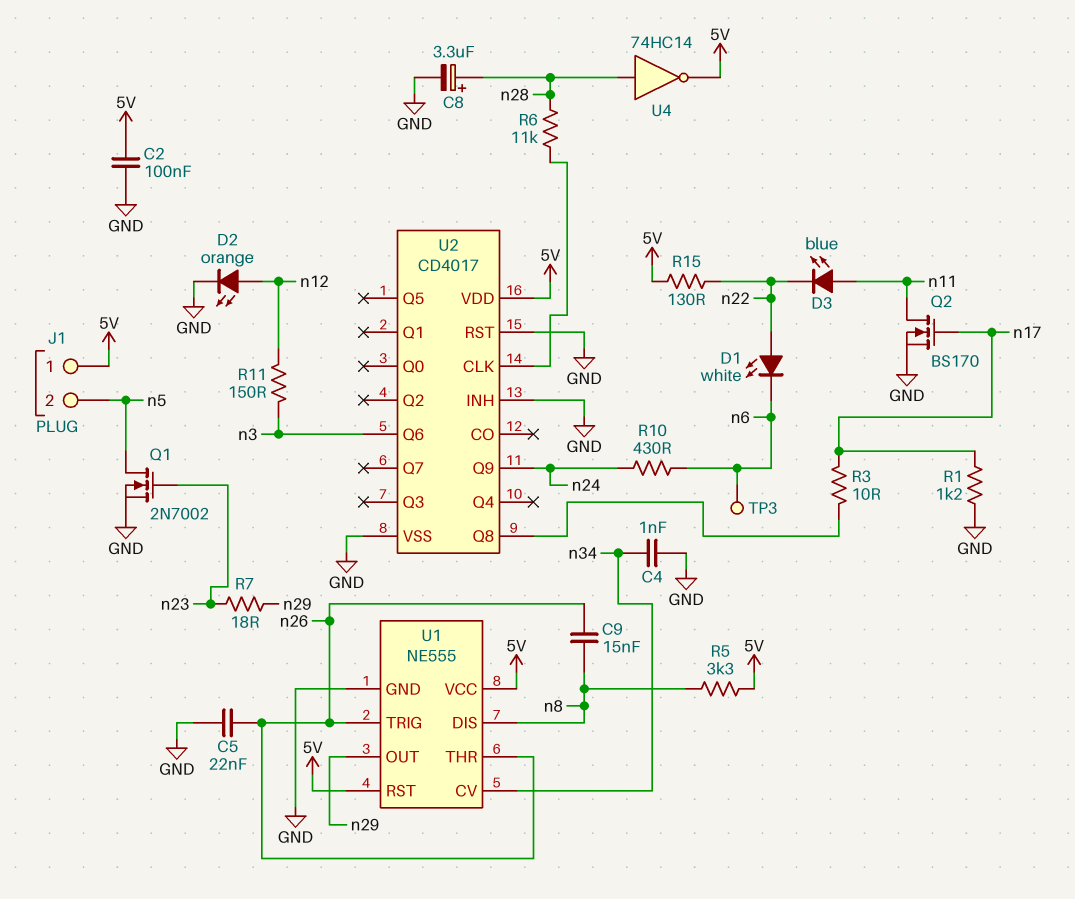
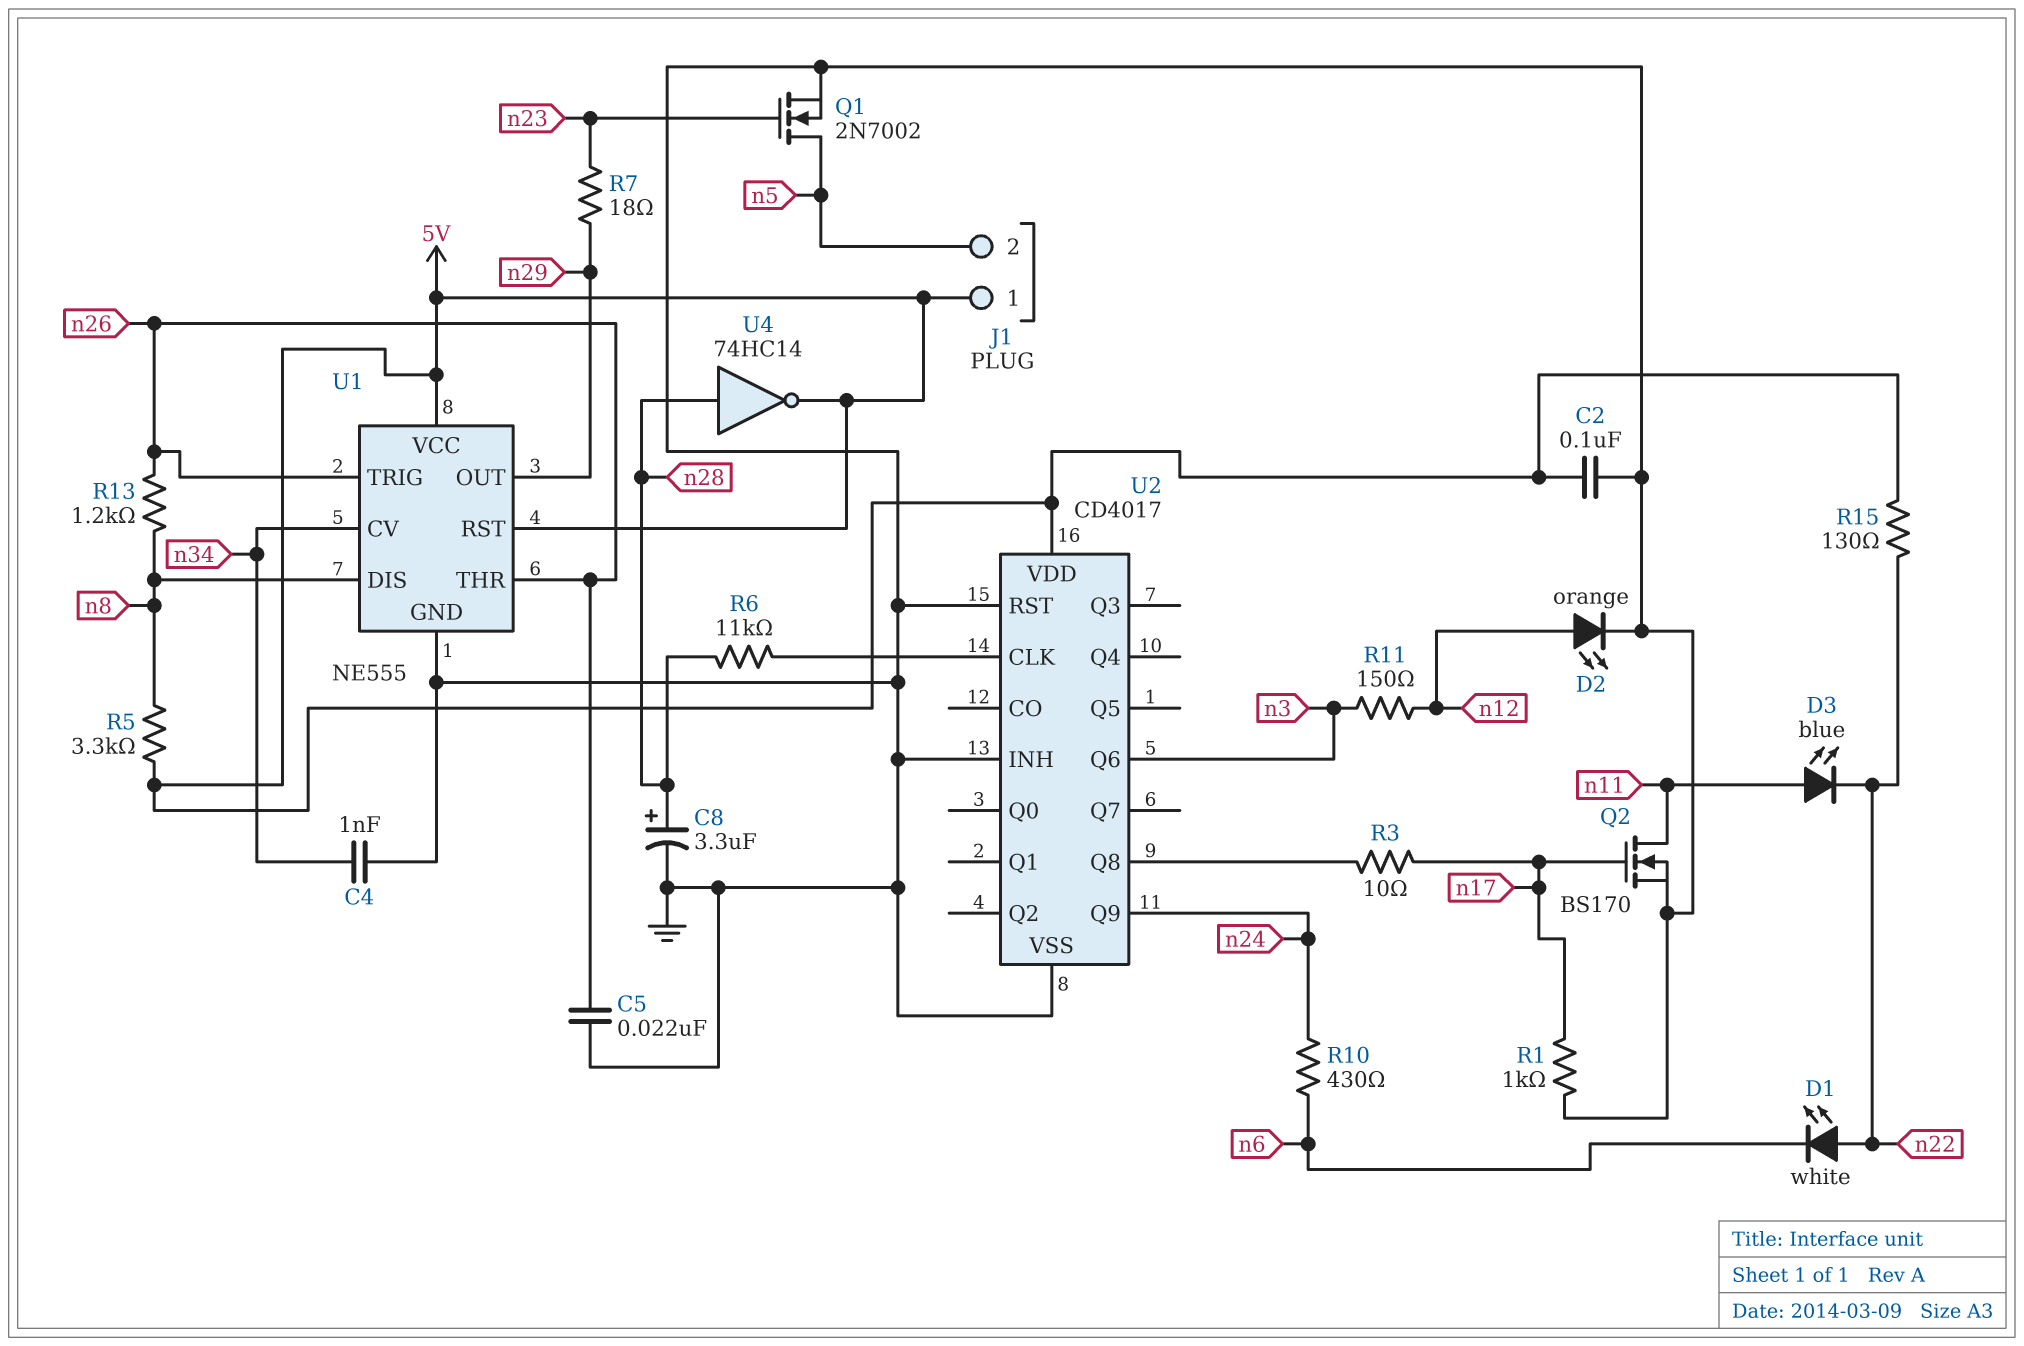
C9: 15nF (n8, n26) -> none
R1: 1.2k (GND, n17) -> 1k (GND, n17)
R13: none -> 1.2k (n8, n26)
TP3: test point (n6) -> none

